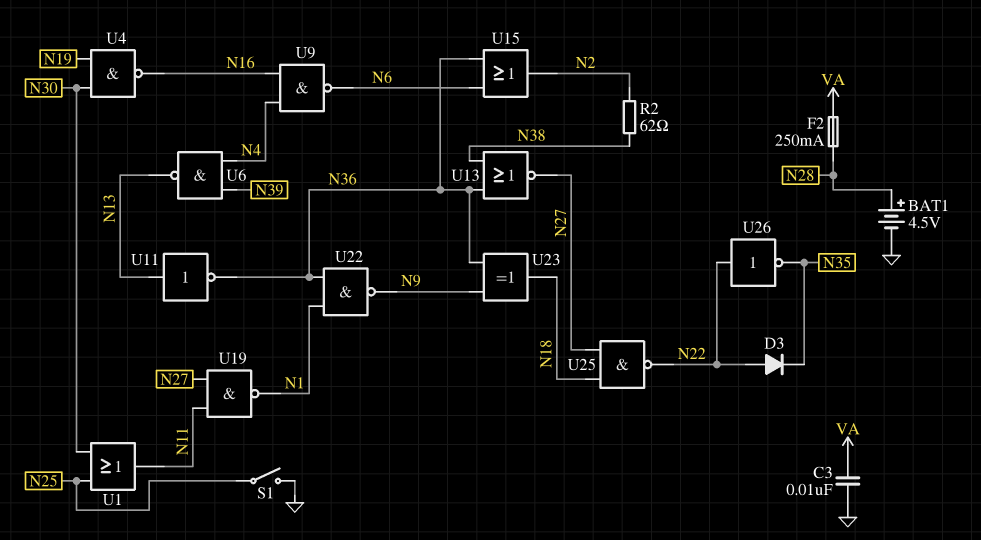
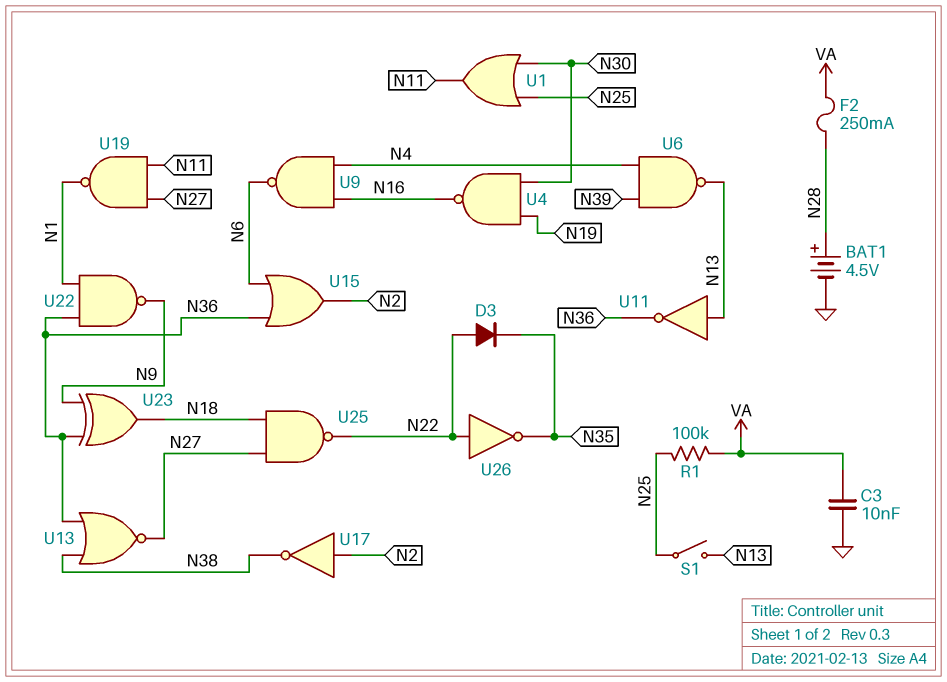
R1: none -> 100k (N25, VA)
R2: 62 (N2, N38) -> none
S1: switch (GND, N25) -> switch (N13, N25)
U17: none -> NOT (in N2, out N38)

